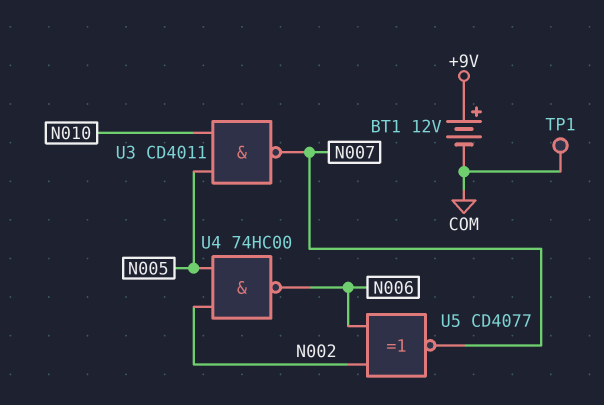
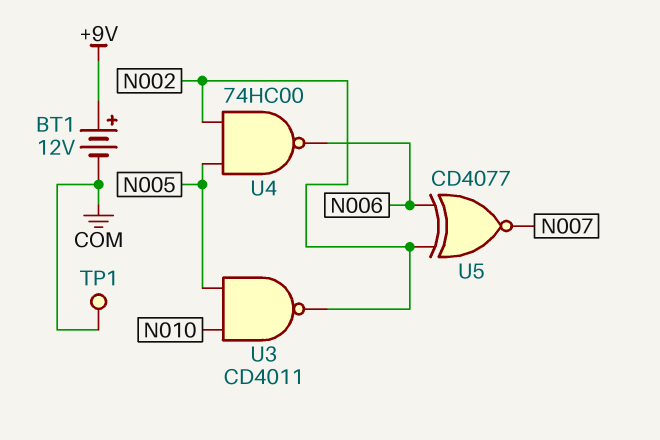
U3: NAND CD4011 (in N005, in N010, out N007) -> NAND CD4011 (in N005, in N010, out N002)

